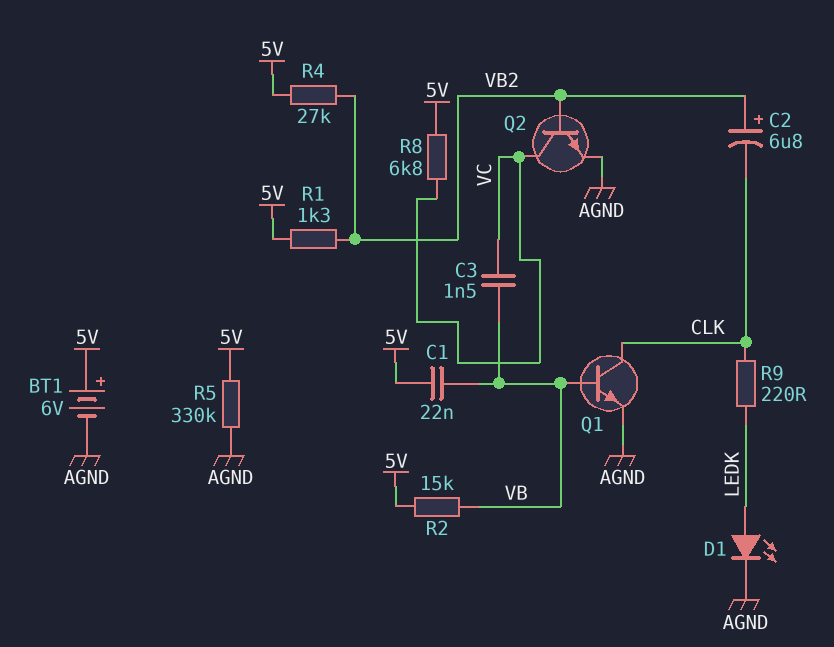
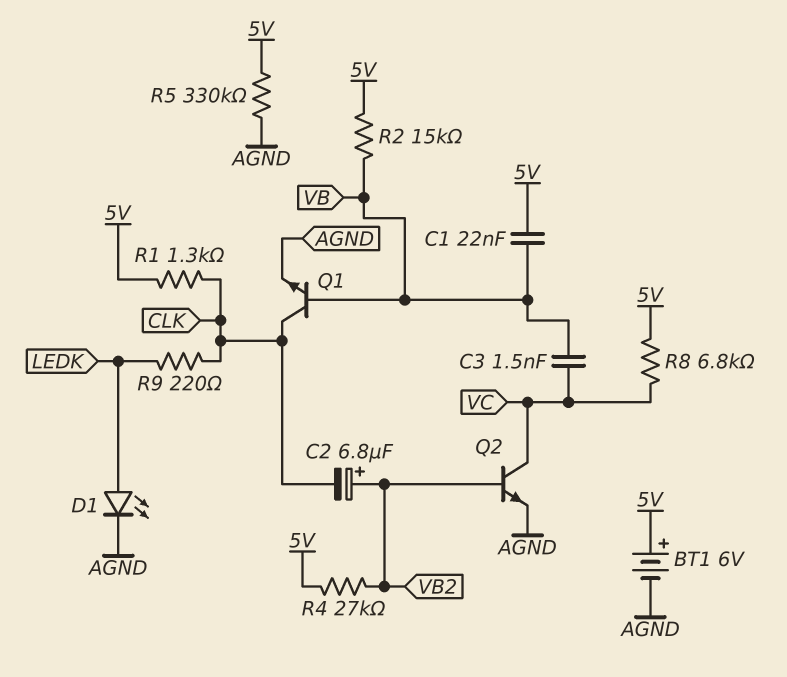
R1: 1.3k (5V, VB2) -> 1.3k (5V, CLK)

